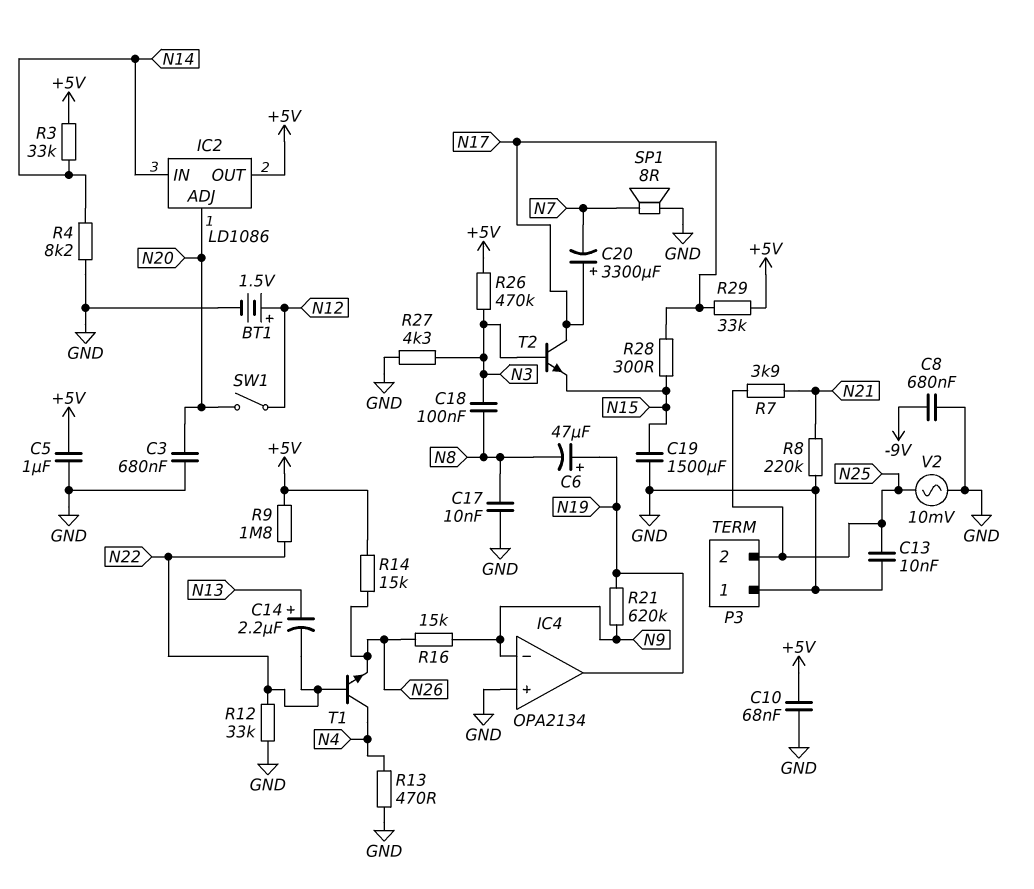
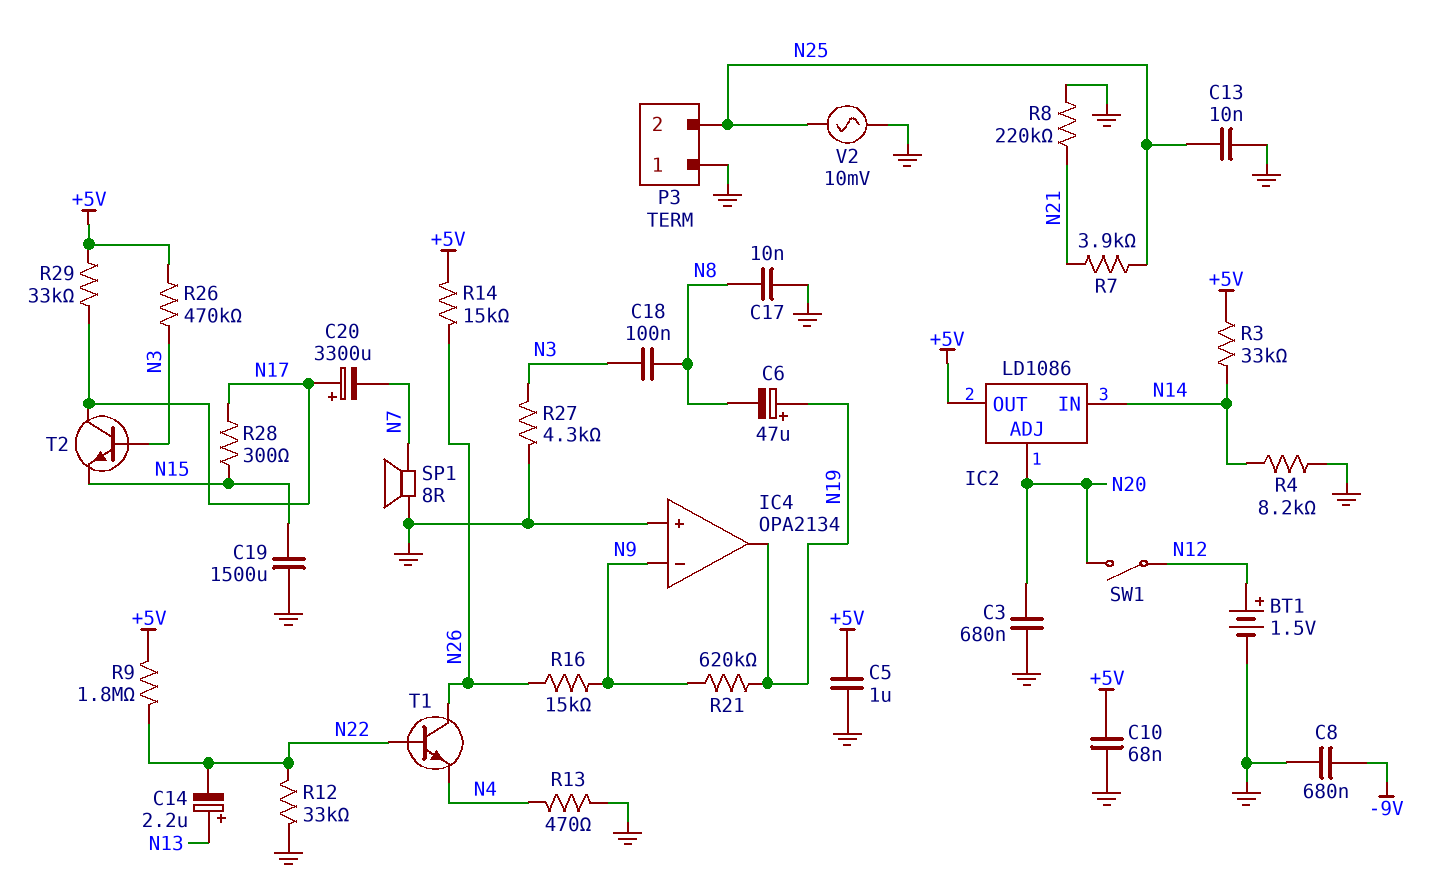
T1: NPN (B N22, C N4, E N26) -> NPN (B N22, C N26, E N4)

